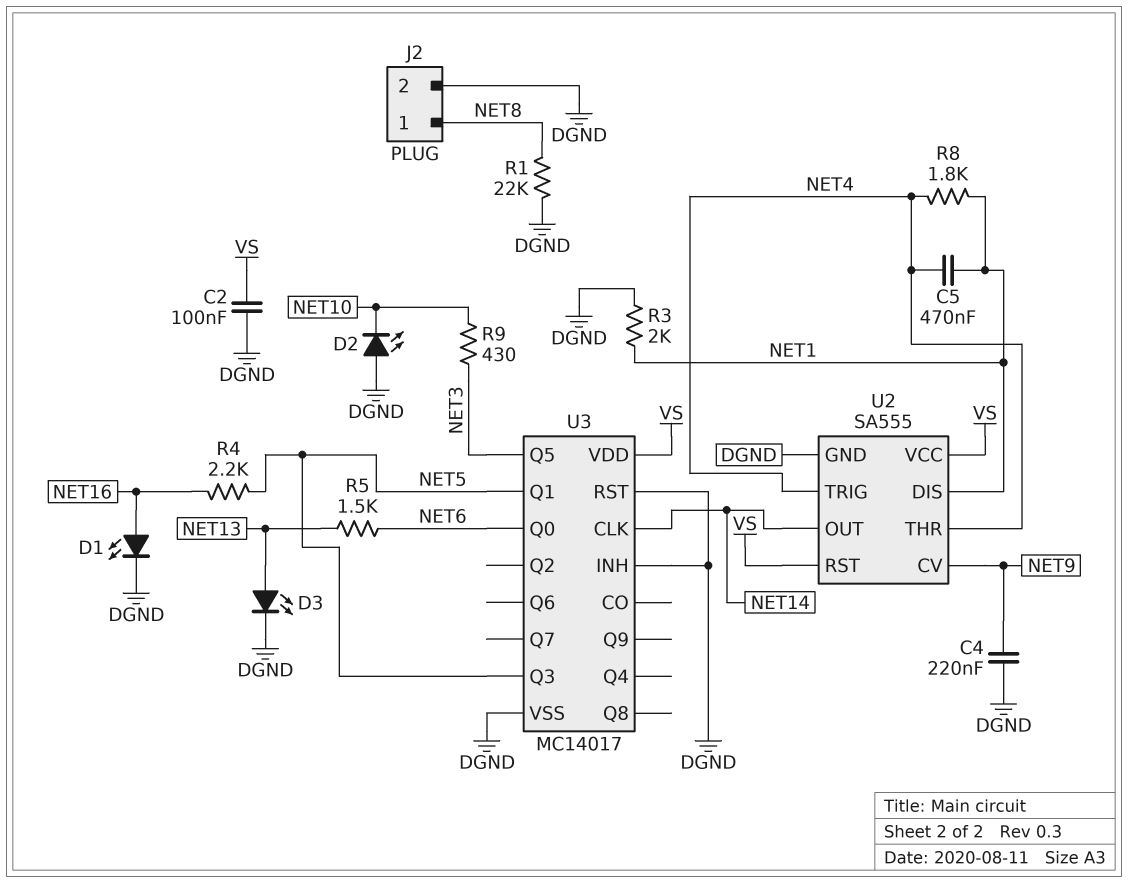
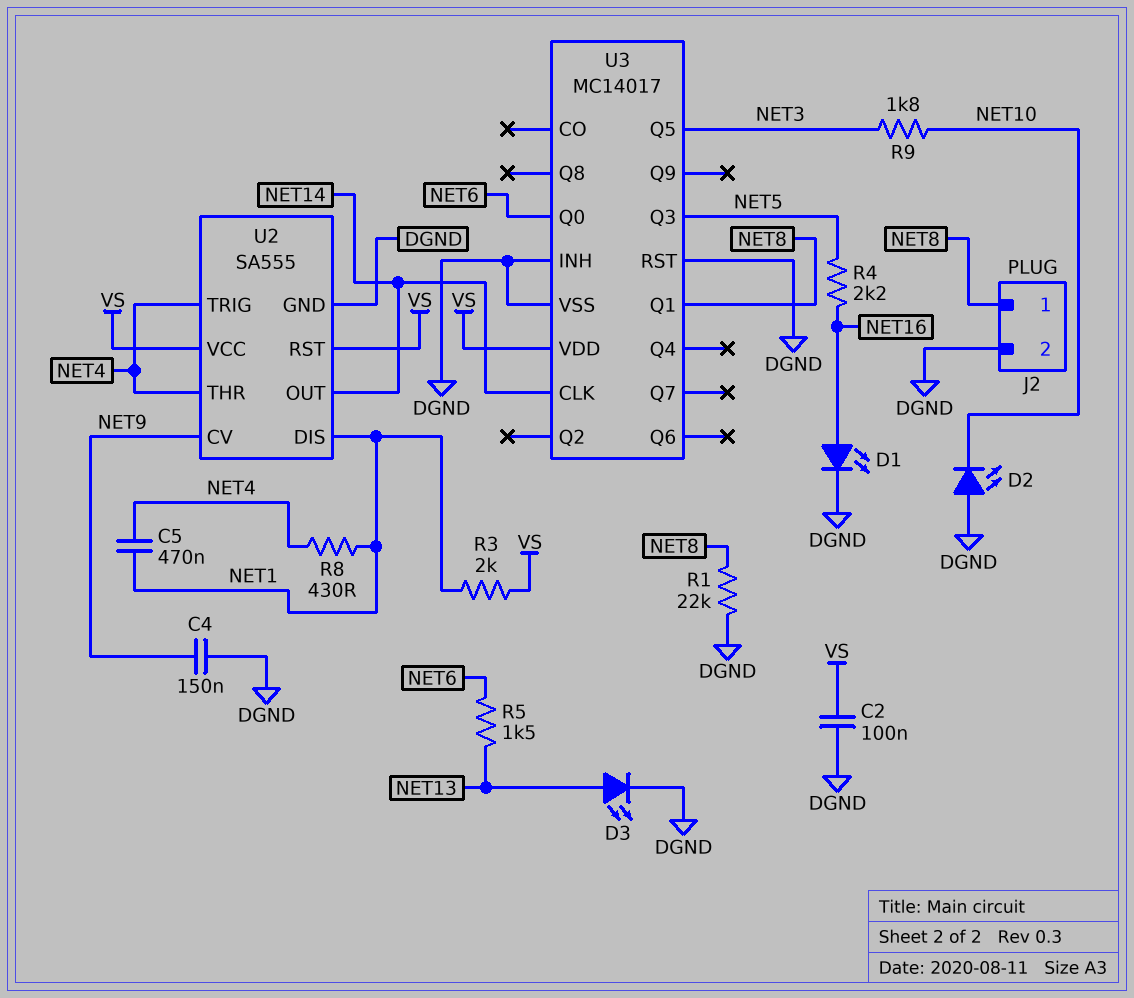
C4: 220nF (DGND, NET9) -> 150nF (DGND, NET9)
R3: 2k (DGND, NET1) -> 2k (NET1, VS)
R8: 1.8k (NET1, NET4) -> 430 (NET1, NET4)
R9: 430 (NET3, NET10) -> 1.8k (NET3, NET10)
U3 pin Q1: NET5 -> NET8

